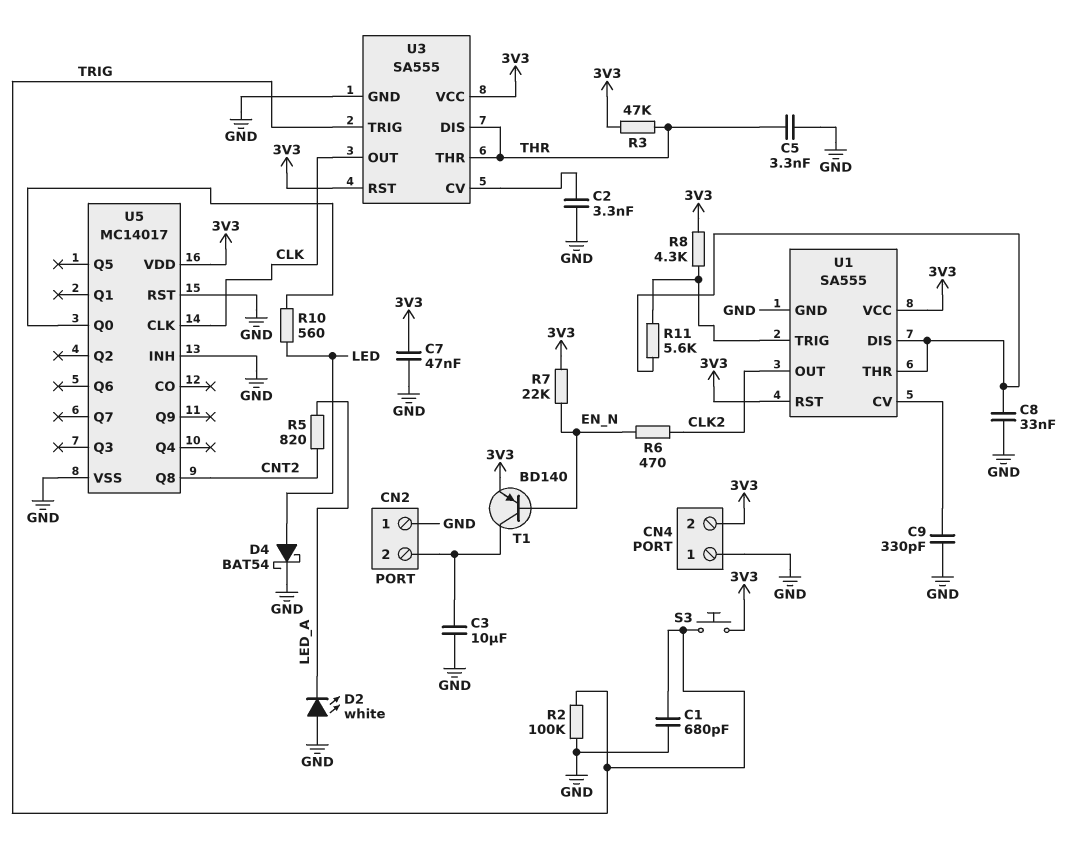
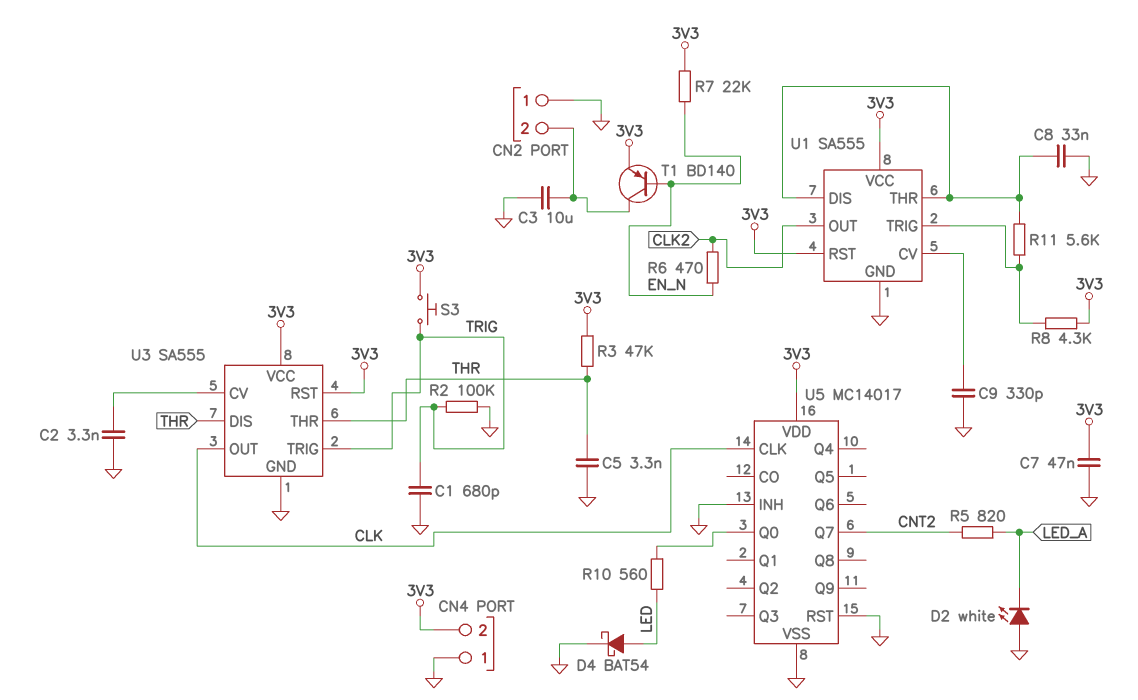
U5 pin Q7: none -> CNT2
U5 pin Q8: CNT2 -> none

